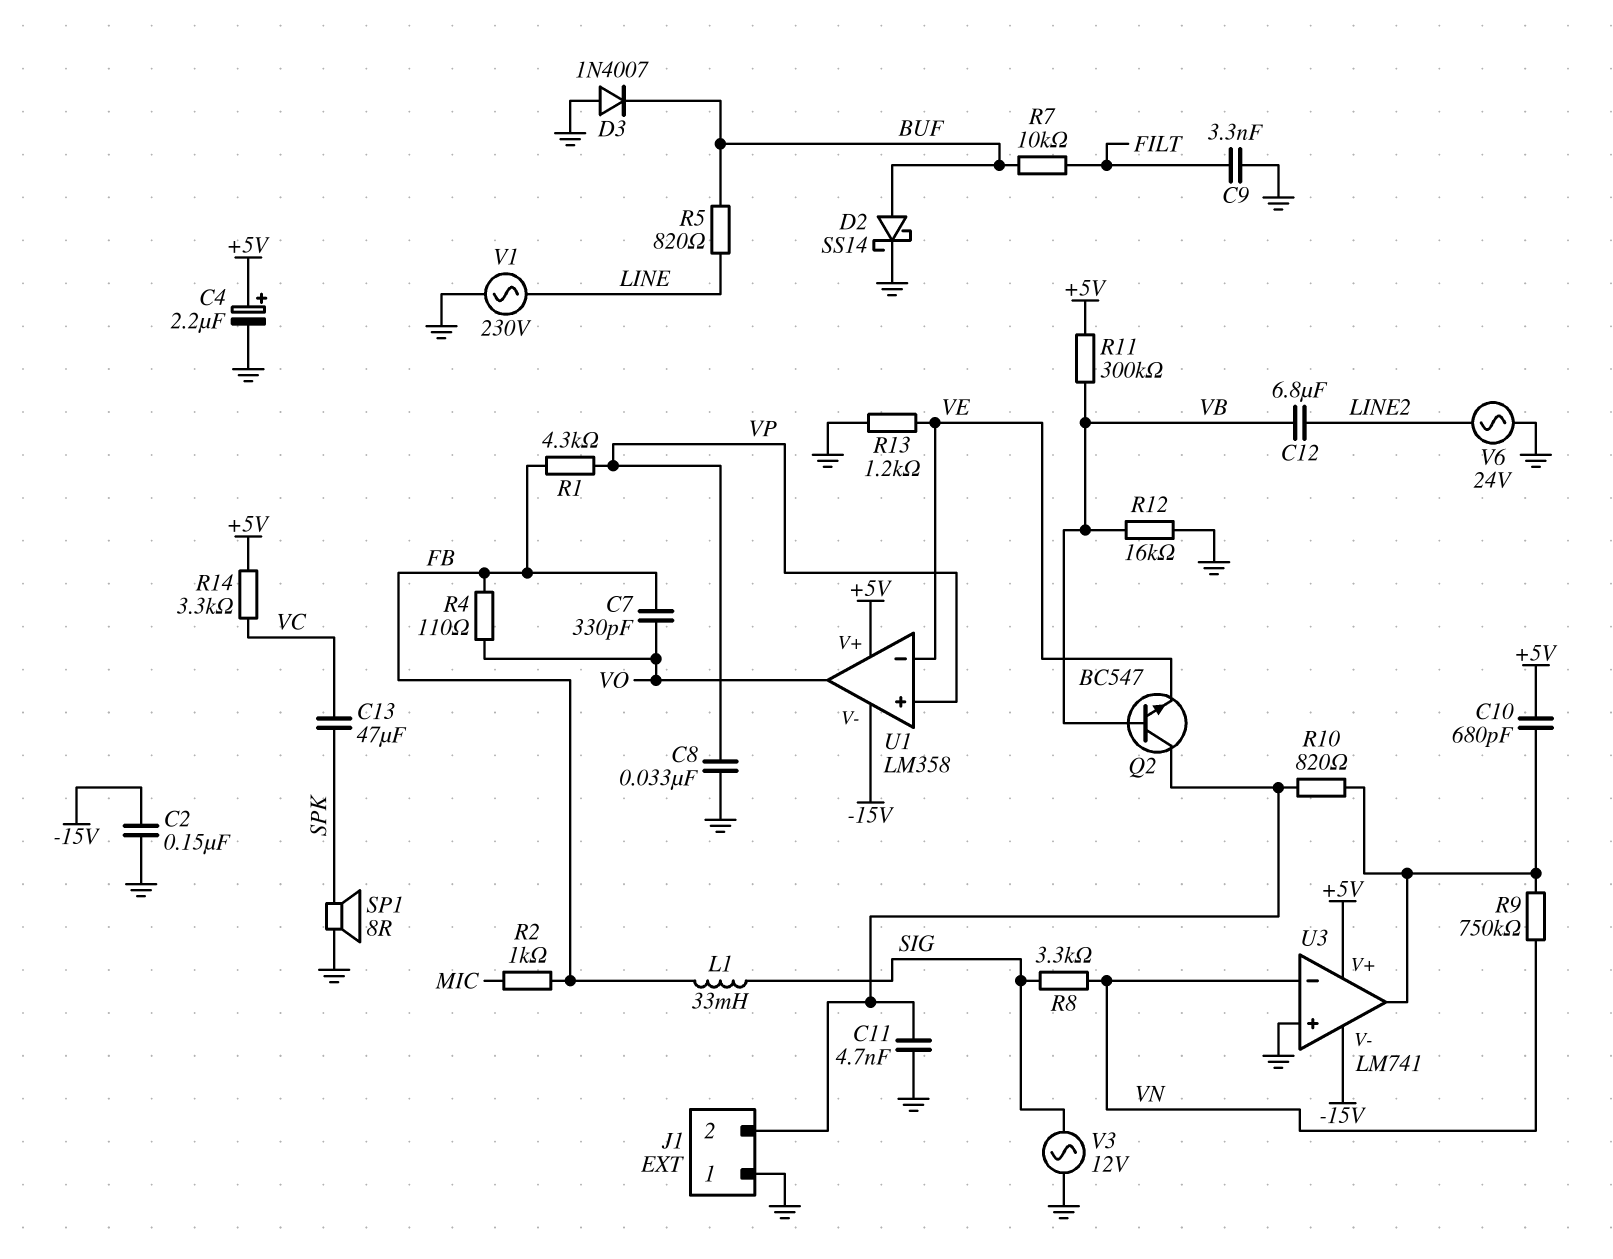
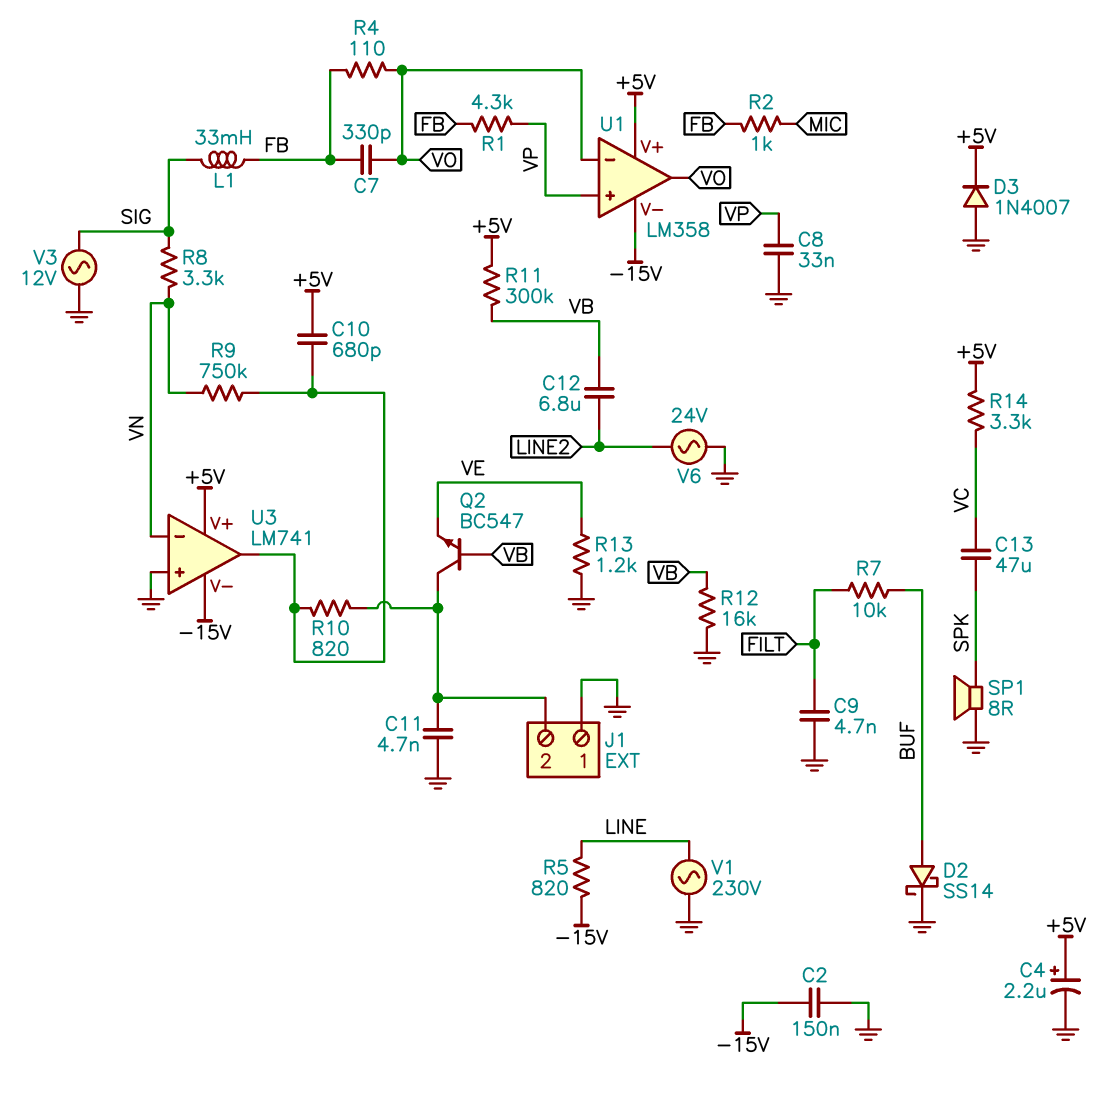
C9: 3.3nF (FILT, GND) -> 4.7nF (FILT, GND)
D3: diode 1N4007 (A GND, K BUF) -> diode 1N4007 (A GND, K +5V)
R5: 820 (BUF, LINE) -> 820 (-15V, LINE)
U1 pin in-: VE -> VO

